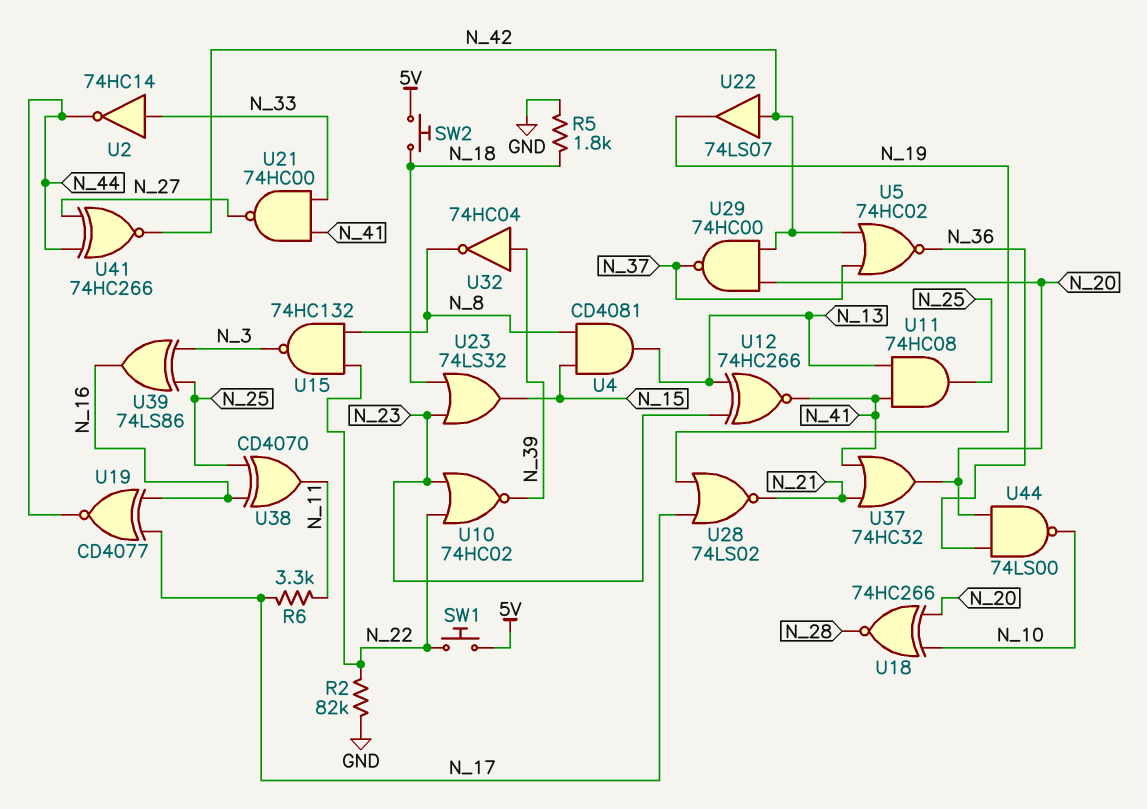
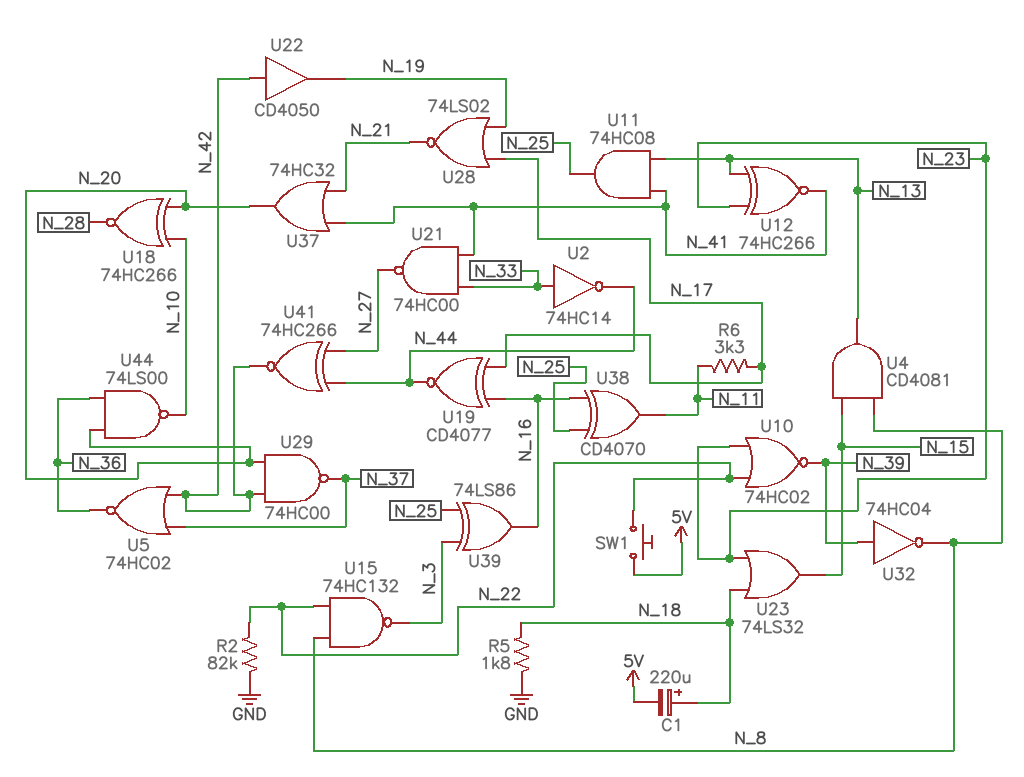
C1: none -> 220uF (plus N_18, minus 5V)
SW2: button (5V, N_18) -> none
U22: buffer 74LS07 (in N_42, out N_19) -> buffer CD4050 (in N_42, out N_19)

